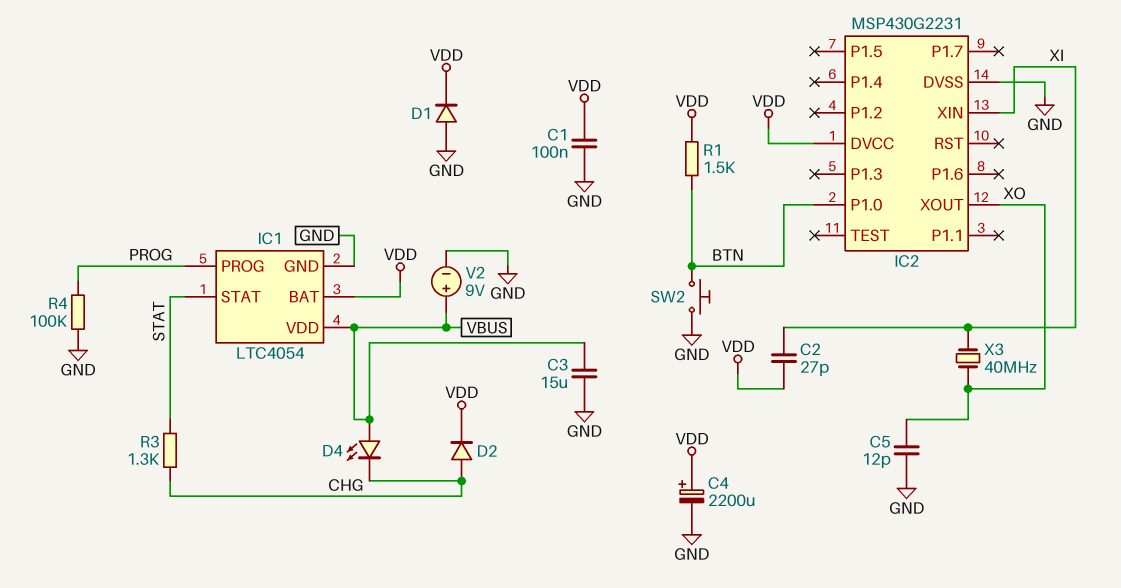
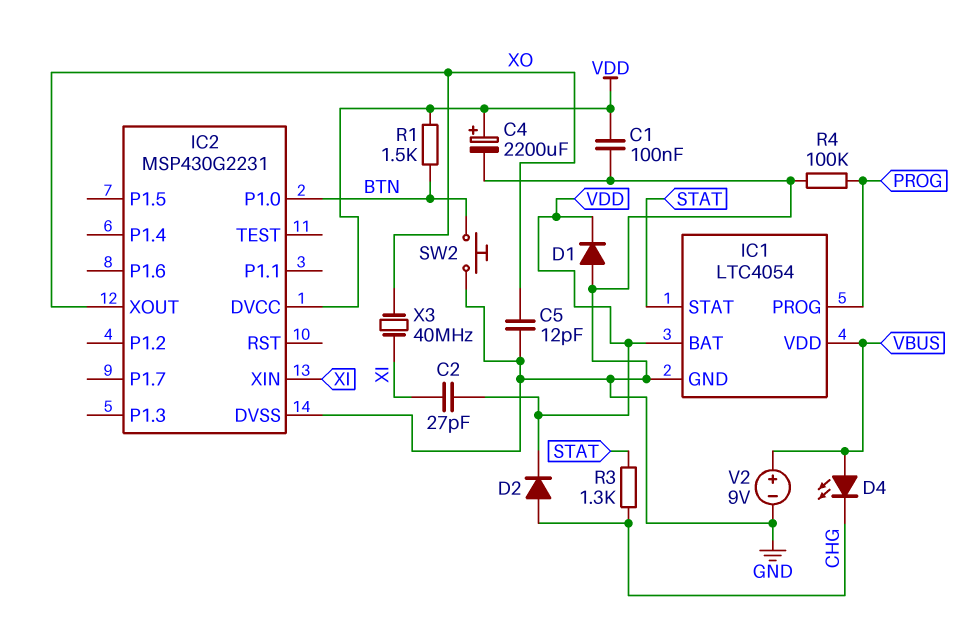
C3: 15uF (GND, VBUS) -> none

